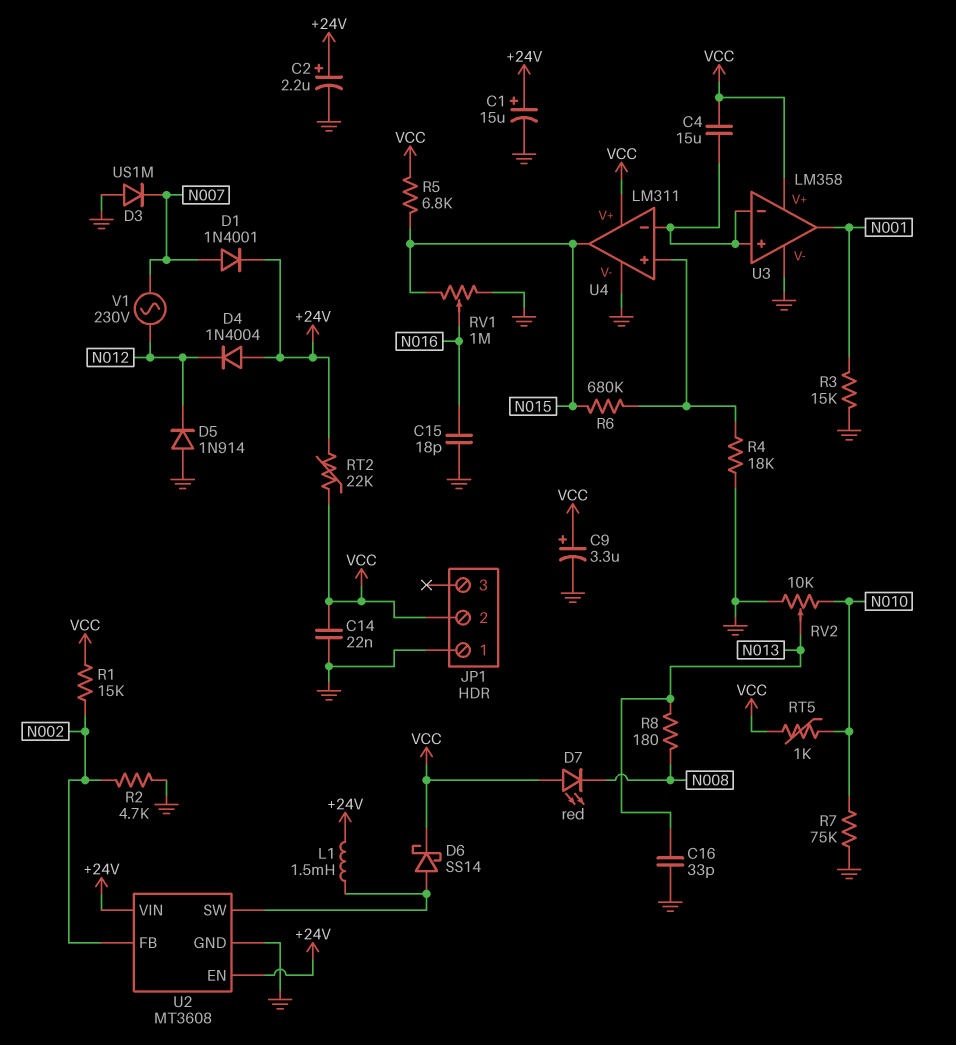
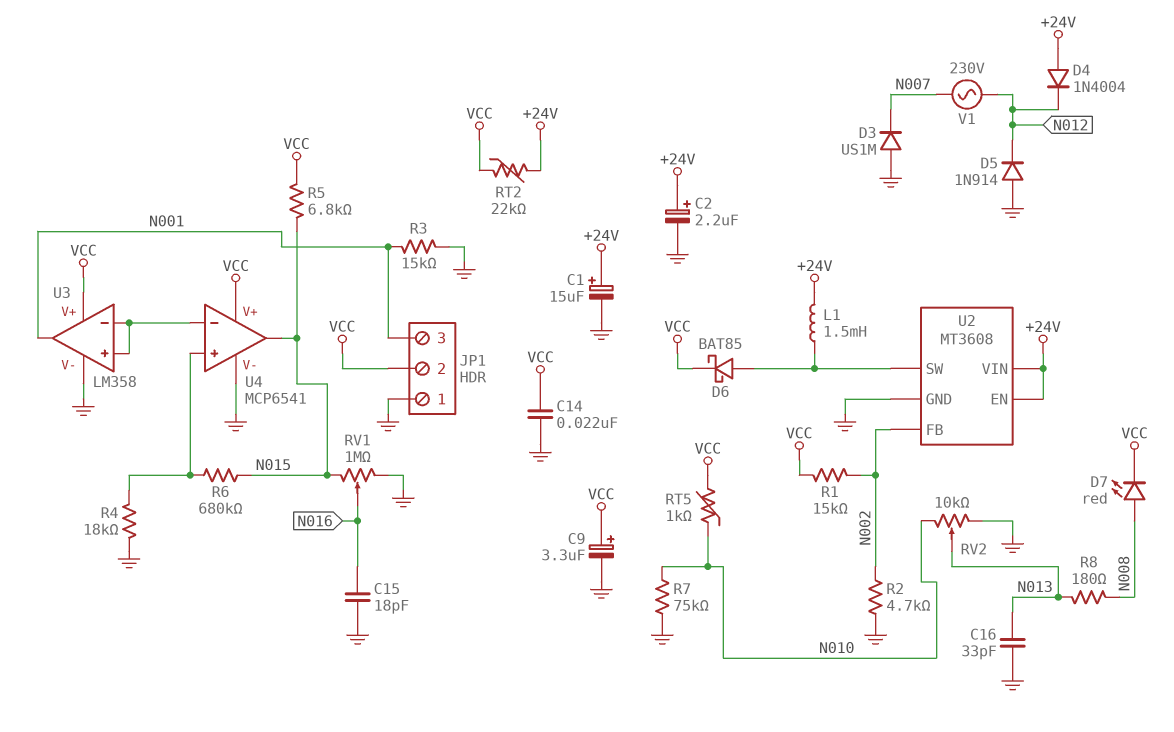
C4: 15uF (U3/in+, VCC) -> none
D1: diode 1N4001 (A N007, K +24V) -> none
D6: schottky SS14 (A U2/SW, K VCC) -> schottky BAT85 (A U2/SW, K VCC)
D7: LED red (A VCC, K N008) -> LED red (A N008, K VCC)
JP1 pin 3: none -> N001
U4: LM311 -> MCP6541

